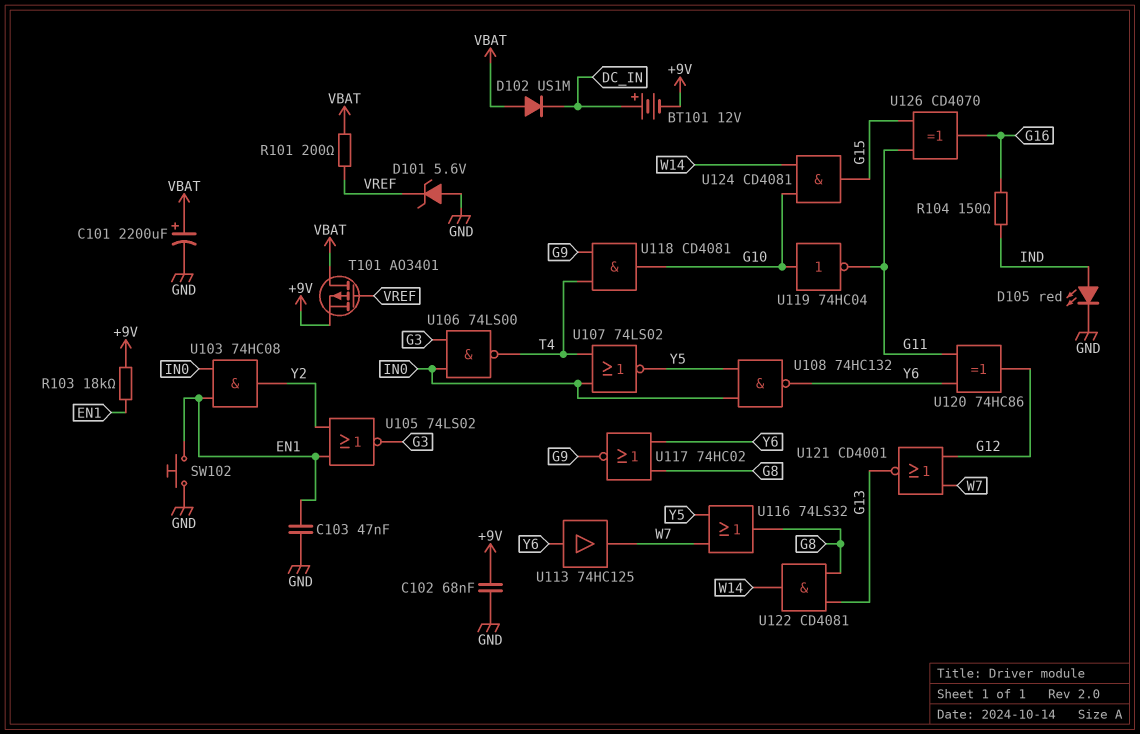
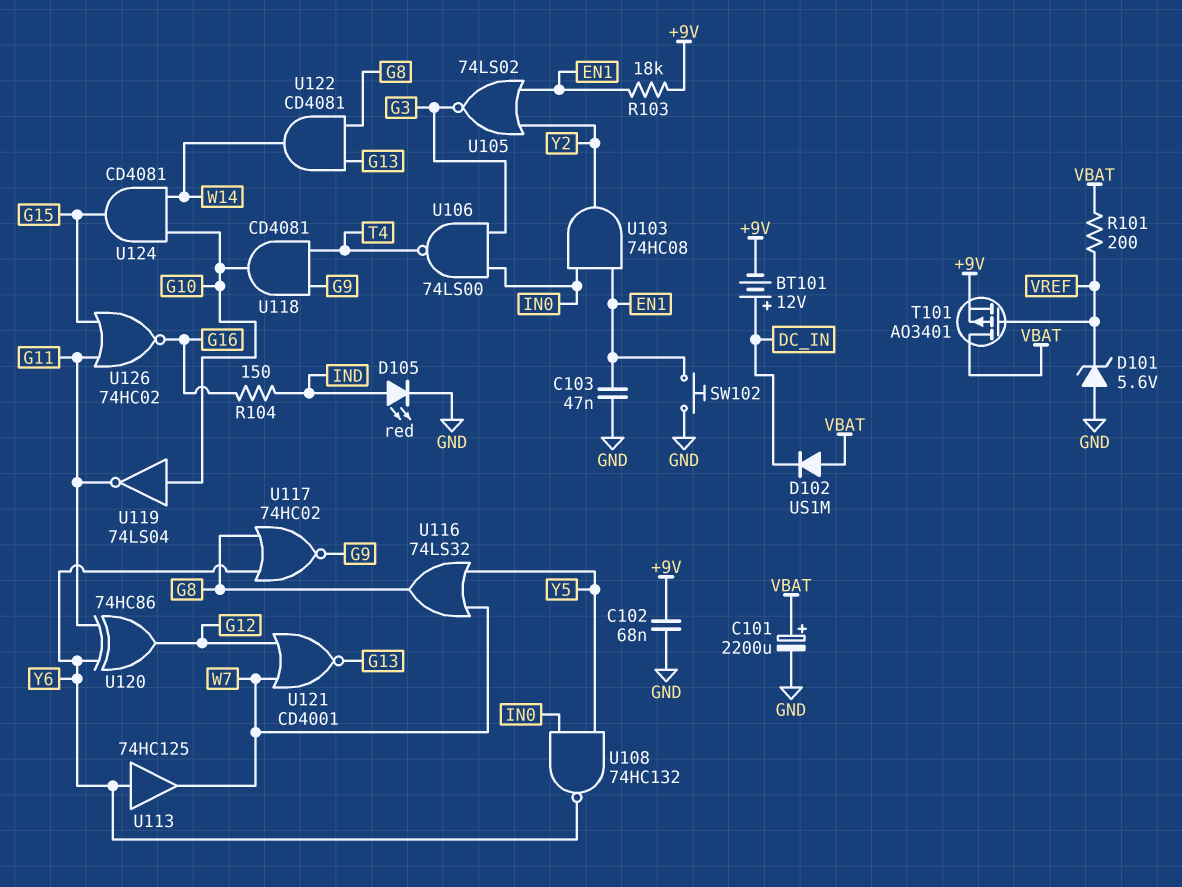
U107: NOR 74LS02 (in IN0, in T4, out Y5) -> none
U119: NOT 74HC04 (in G10, out G11) -> NOT 74LS04 (in G10, out G11)
U126: XOR CD4070 (in G11, in G15, out G16) -> NOR 74HC02 (in G11, in G15, out G16)

